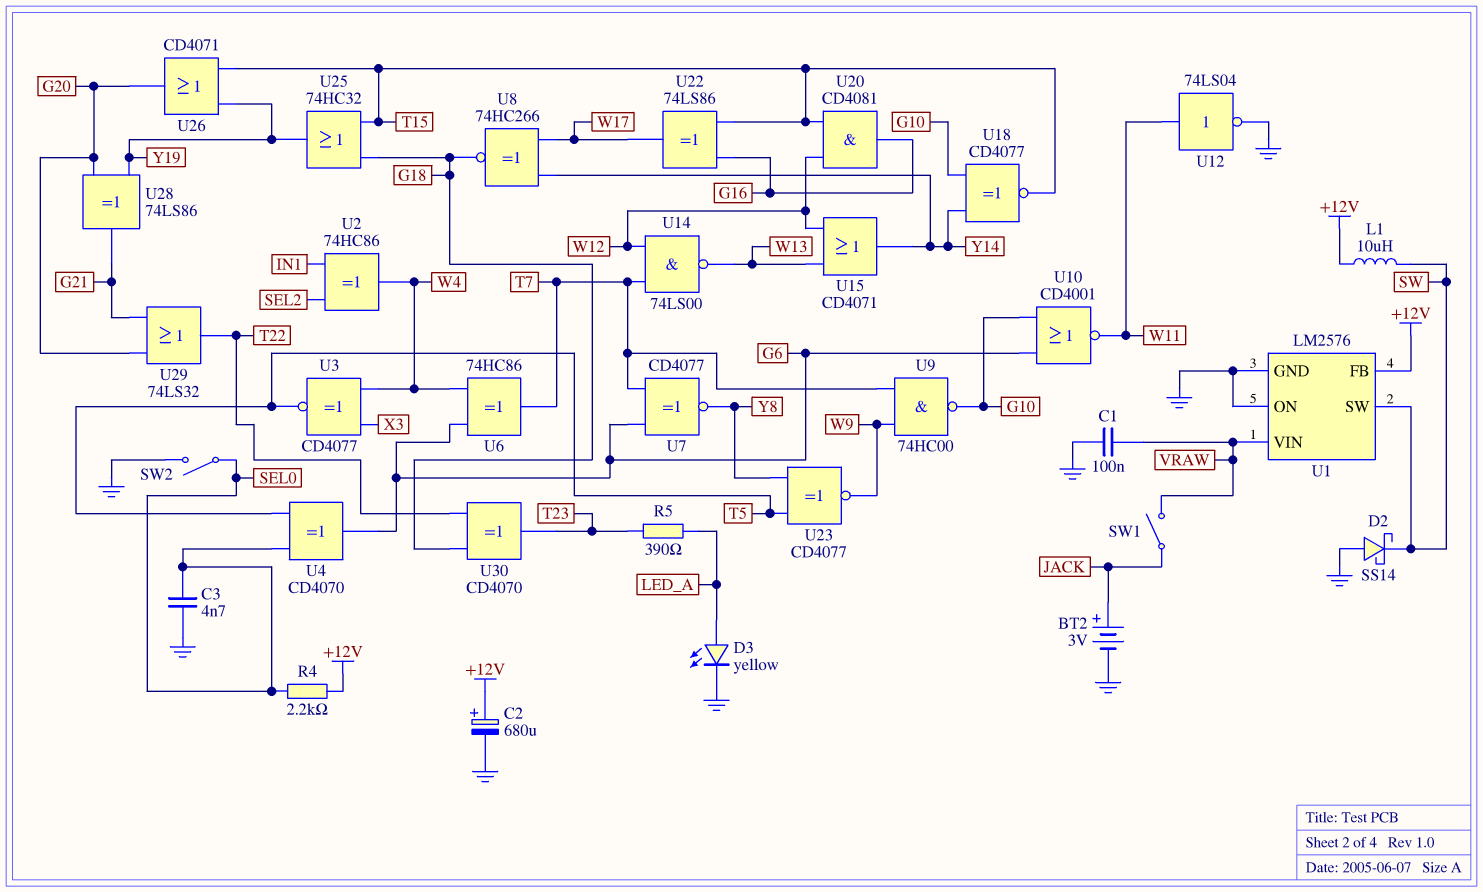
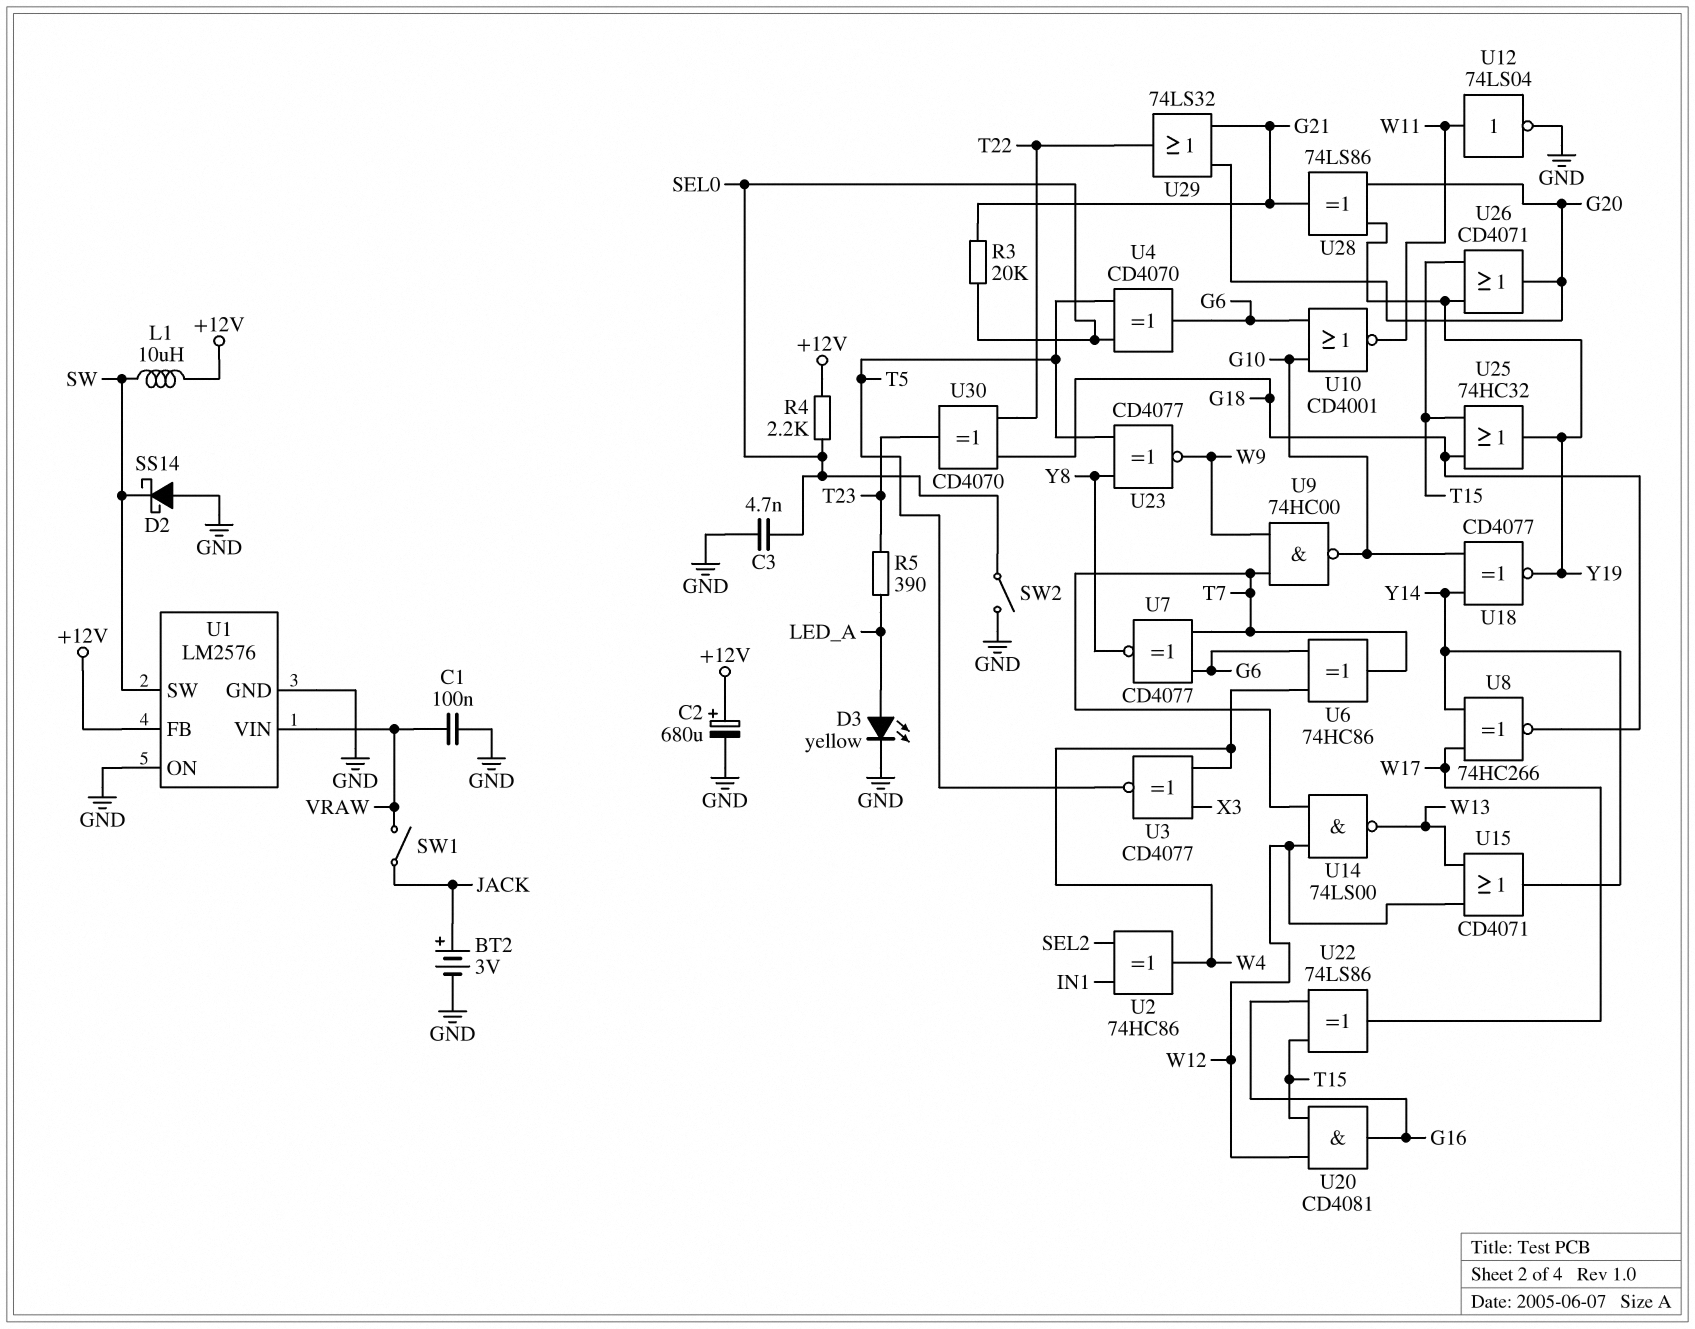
R3: none -> 20k (G21, SEL0)
U18: XNOR CD4077 (in G10, in Y14, out T15) -> XNOR CD4077 (in G10, in Y14, out Y19)

